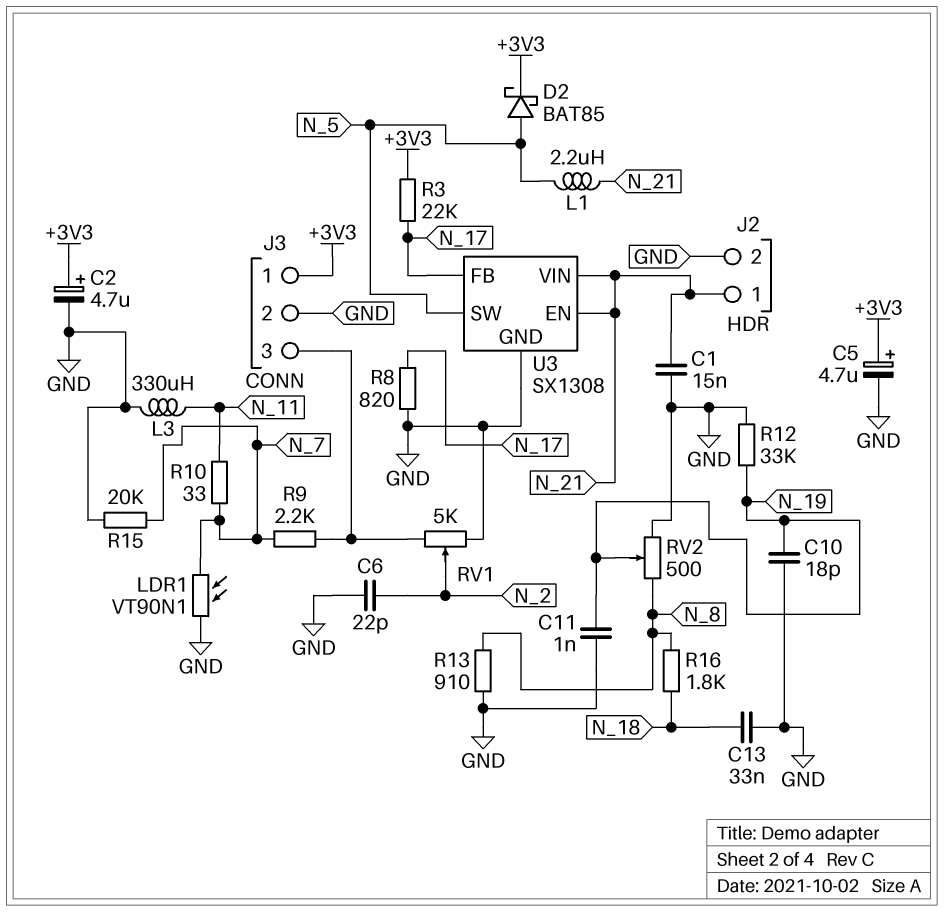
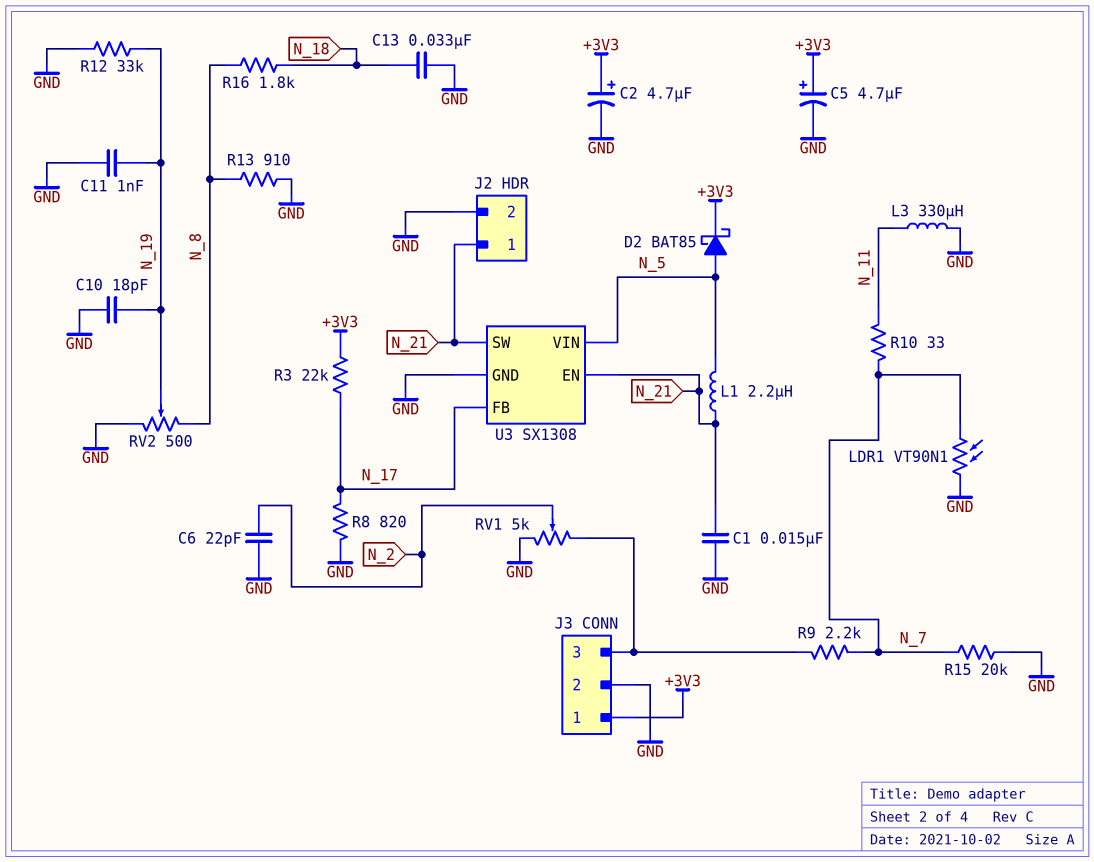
U3 pin SW: N_5 -> N_21
U3 pin VIN: N_21 -> N_5

